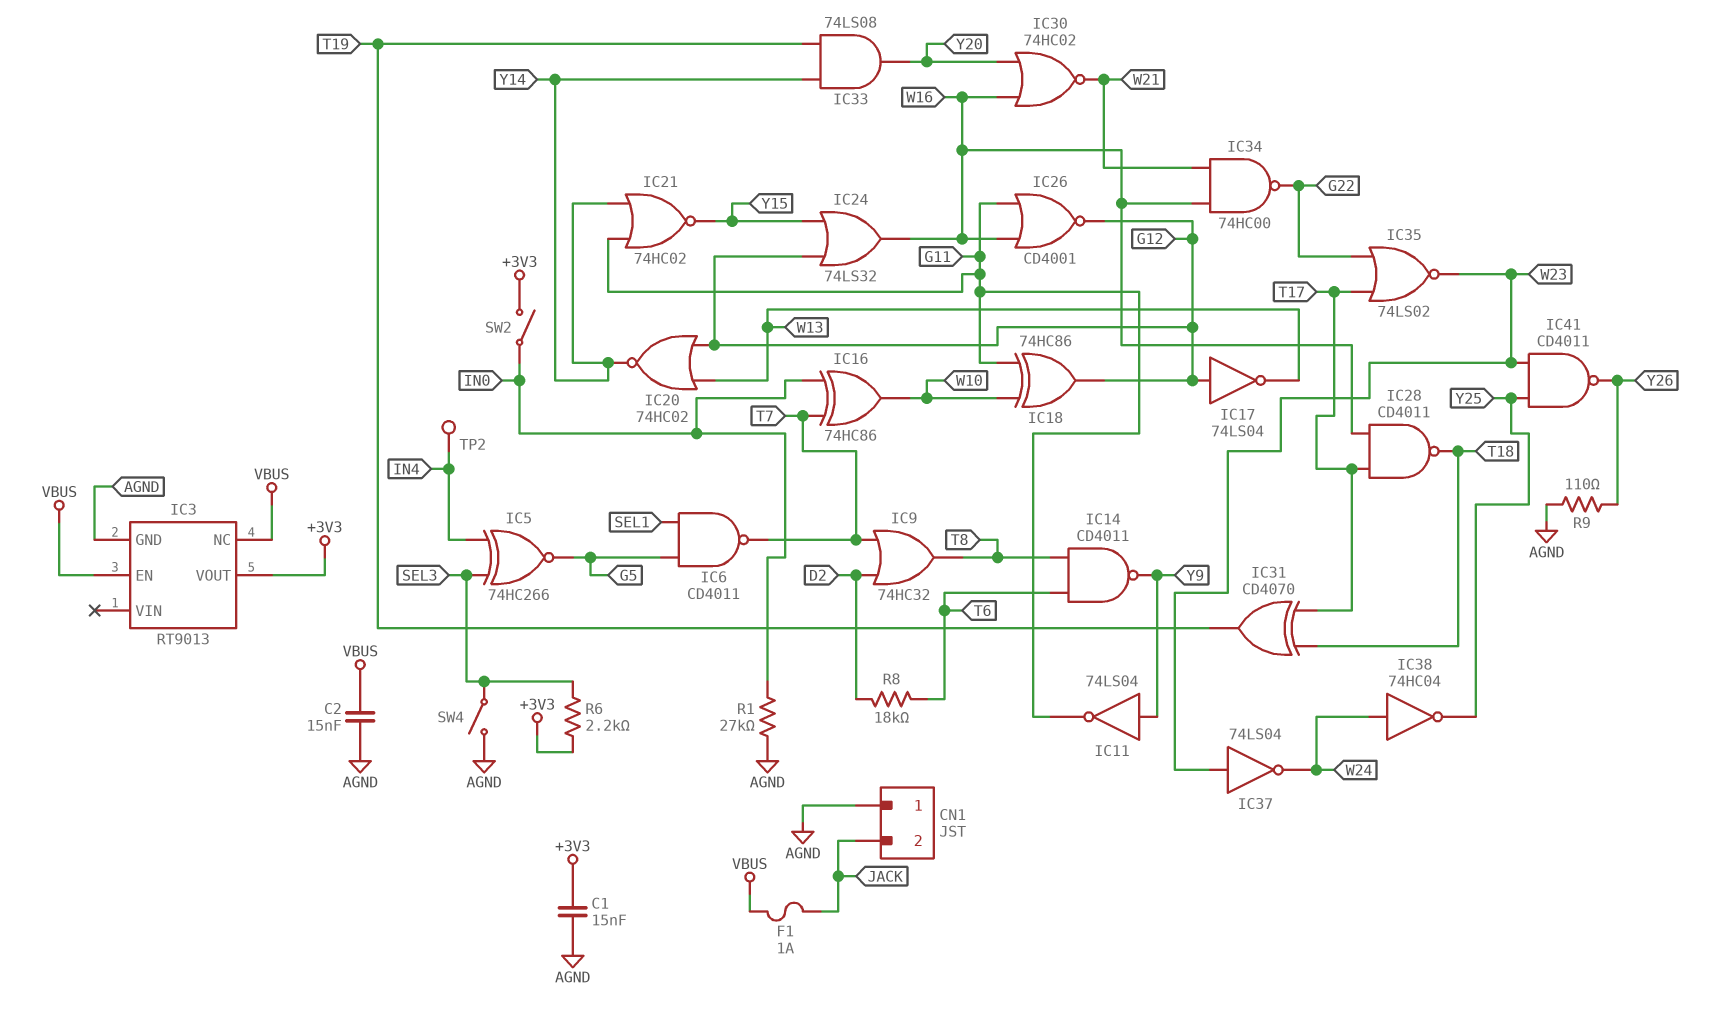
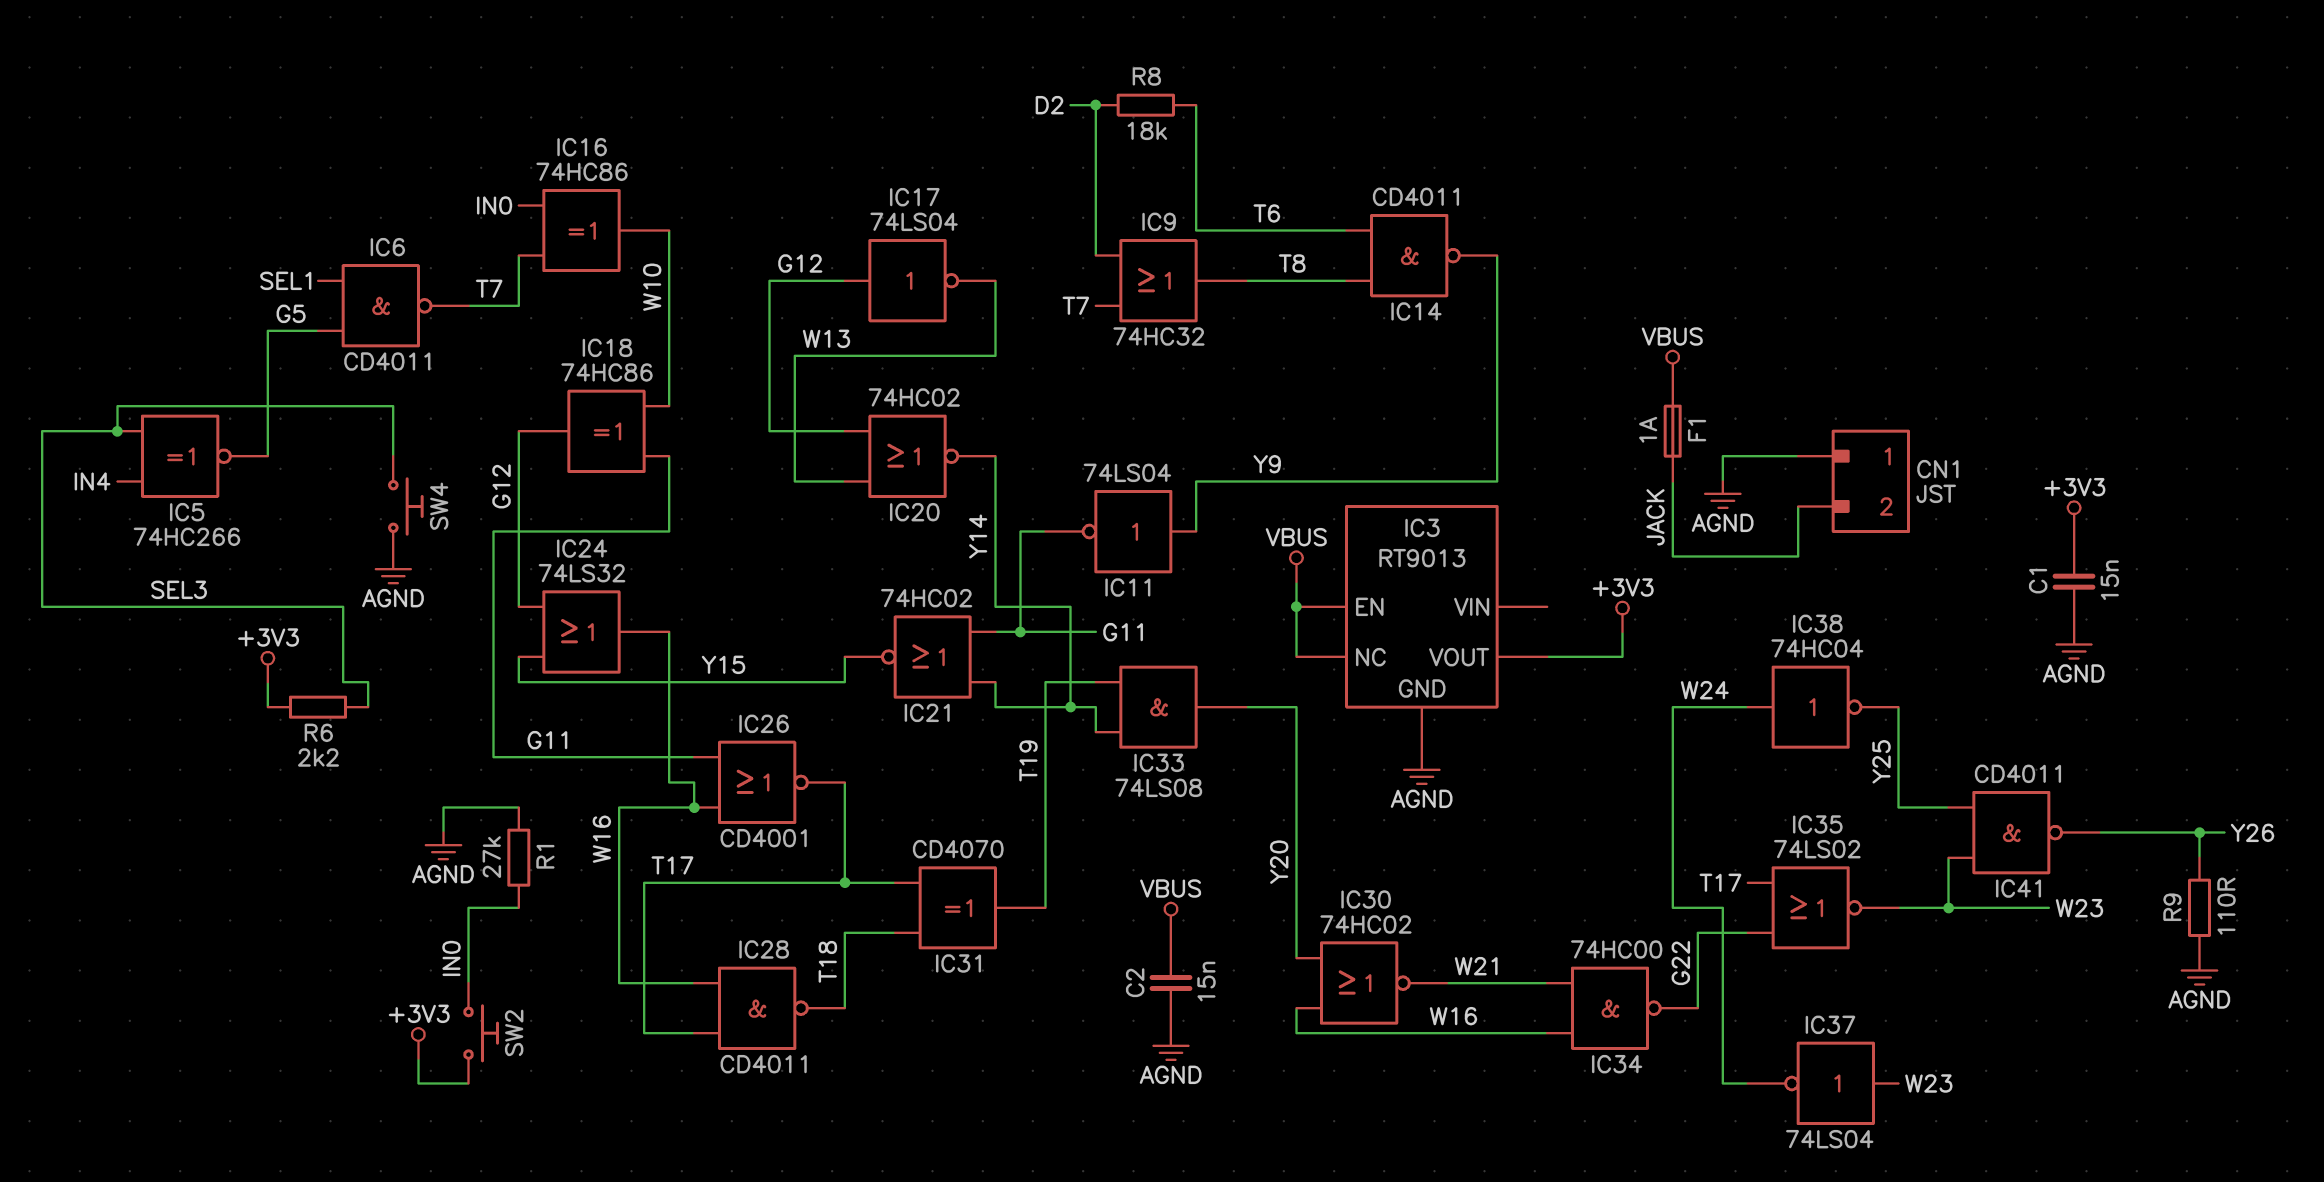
IC26: NOR CD4001 (in G11, in W16, out G12) -> NOR CD4001 (in G11, in W16, out T17)
SW2: switch (+3V3, IN0) -> button (+3V3, IN0)
SW4: switch (AGND, SEL3) -> button (AGND, SEL3)
TP2: test point (IN4) -> none

